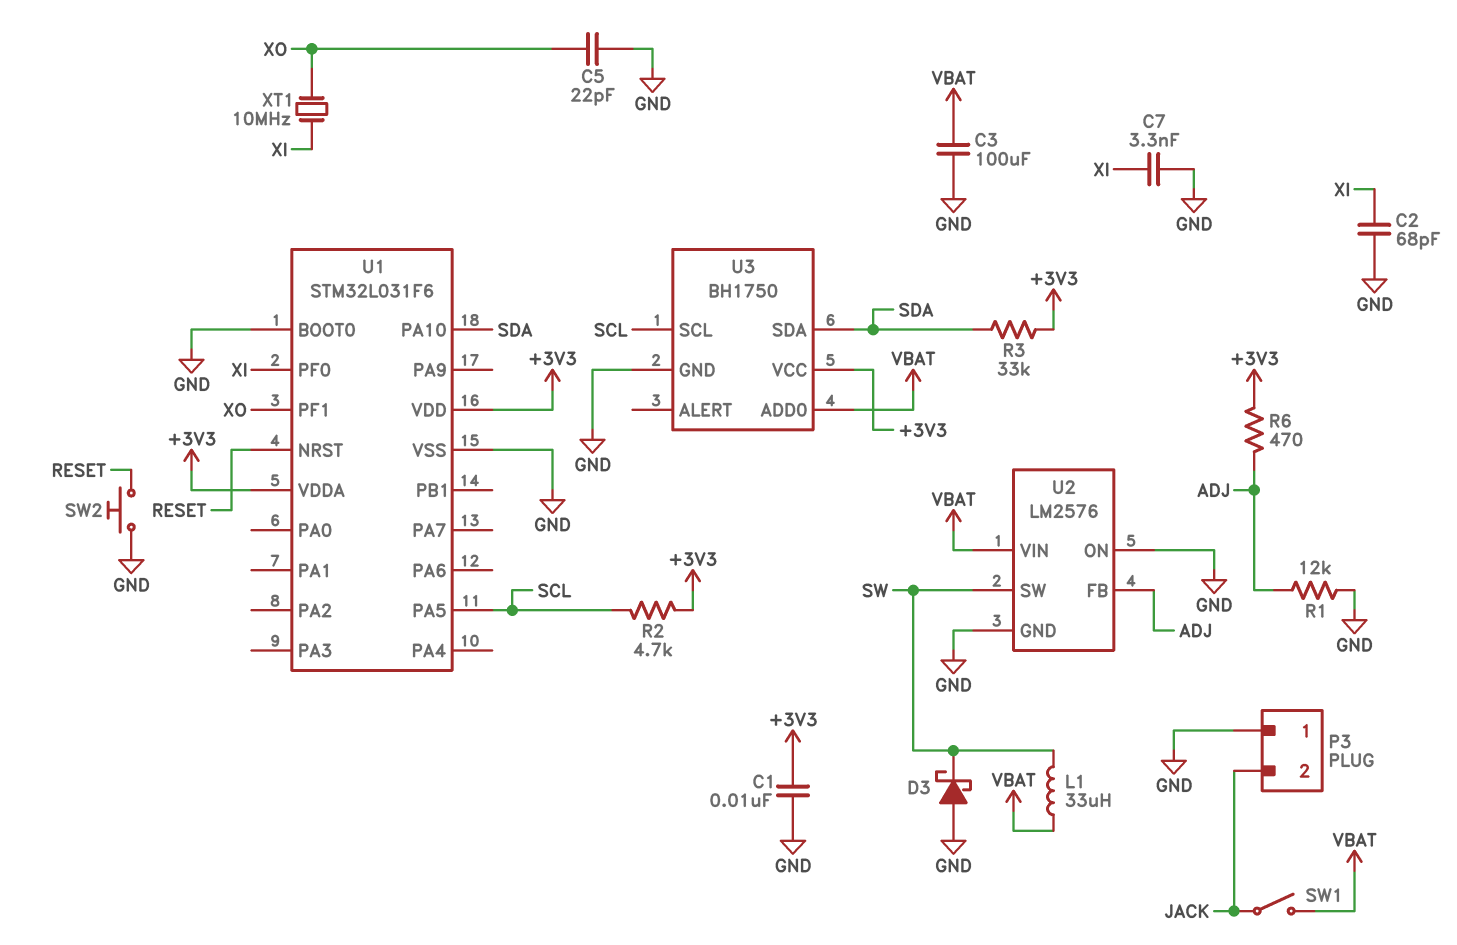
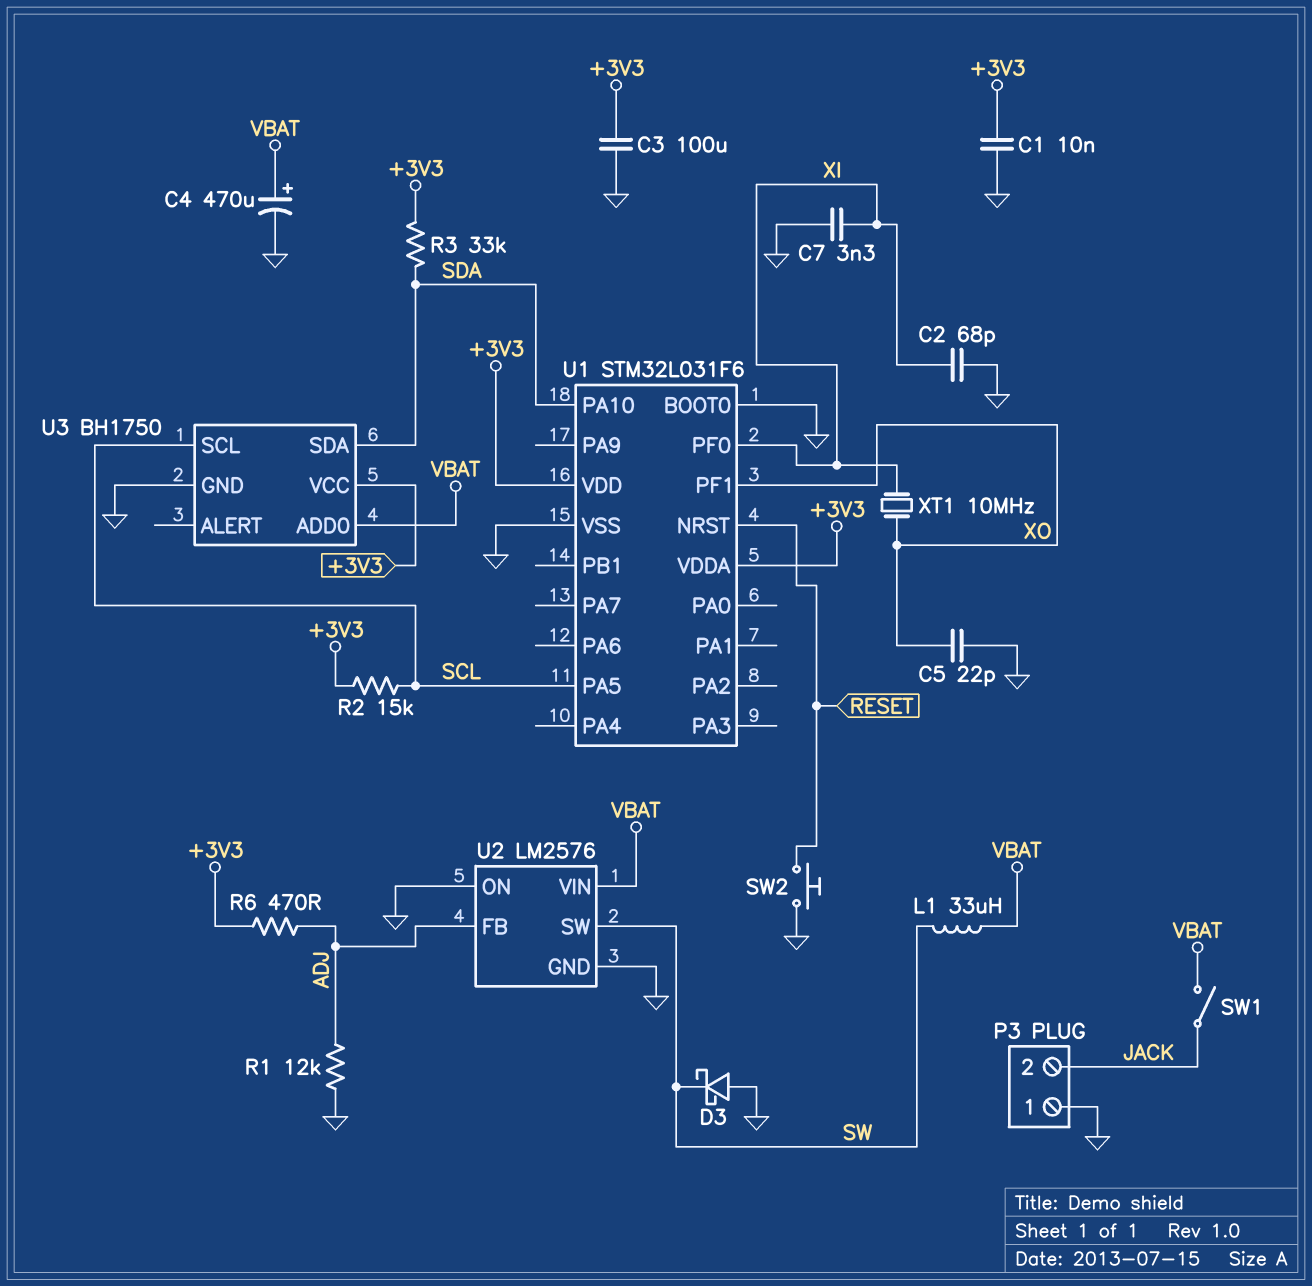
C3: 100uF (GND, VBAT) -> 100uF (+3V3, GND)
C4: none -> 470uF (plus VBAT, minus GND)
R2: 4.7k (+3V3, SCL) -> 15k (+3V3, SCL)

